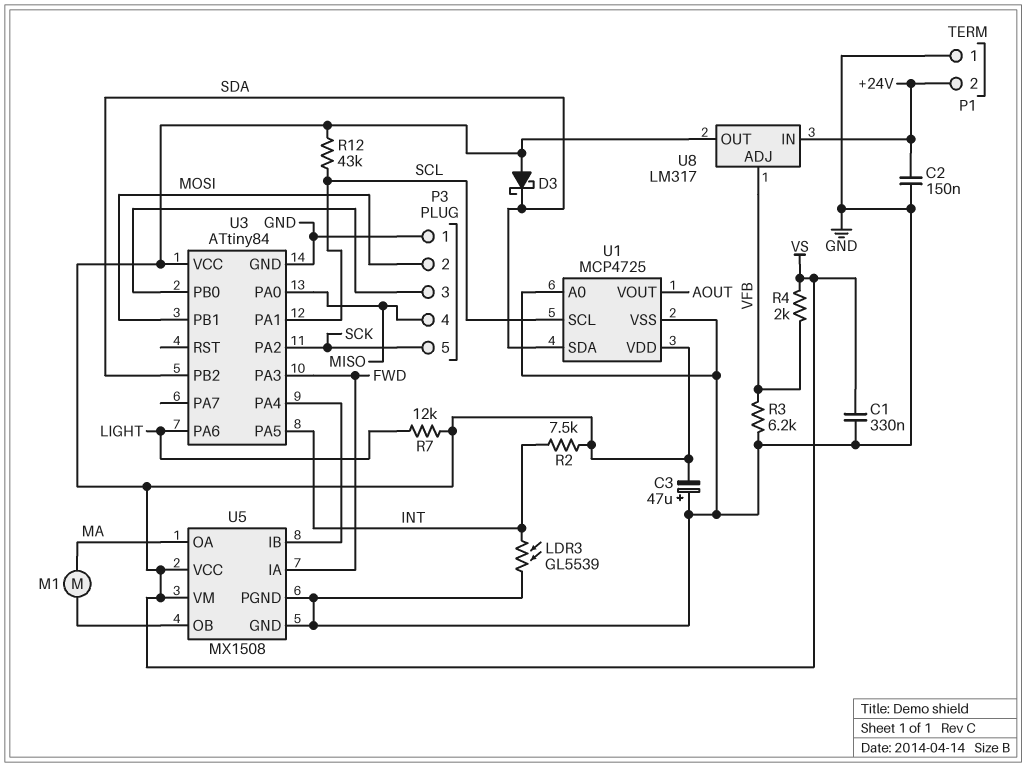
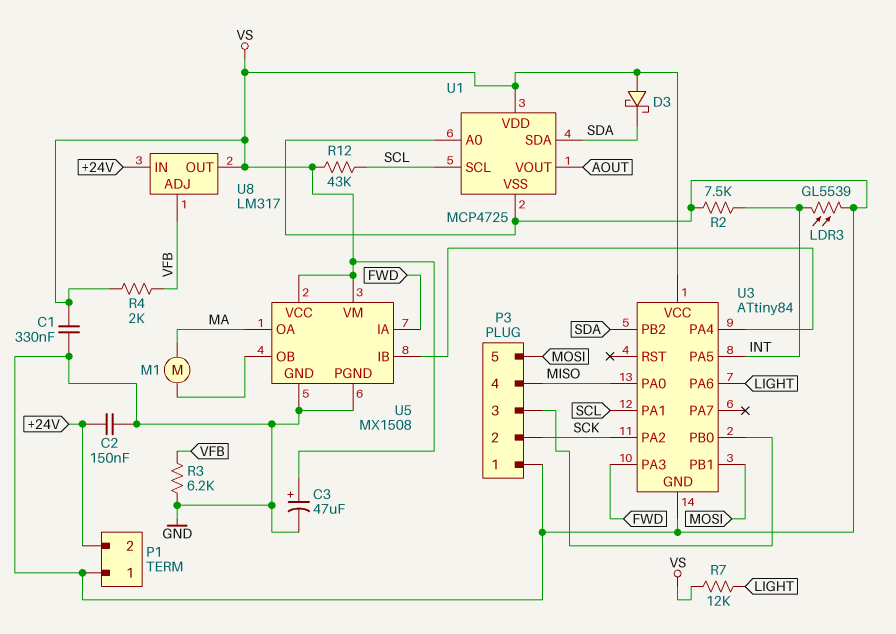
C3: 47uF (plus GND, minus VS) -> 47uF (plus VS, minus GND)
P3 pin 2: MOSI -> SCK
P3 pin 5: SCK -> MOSI
R2: 7.5k (INT, VS) -> 7.5k (GND, INT)

